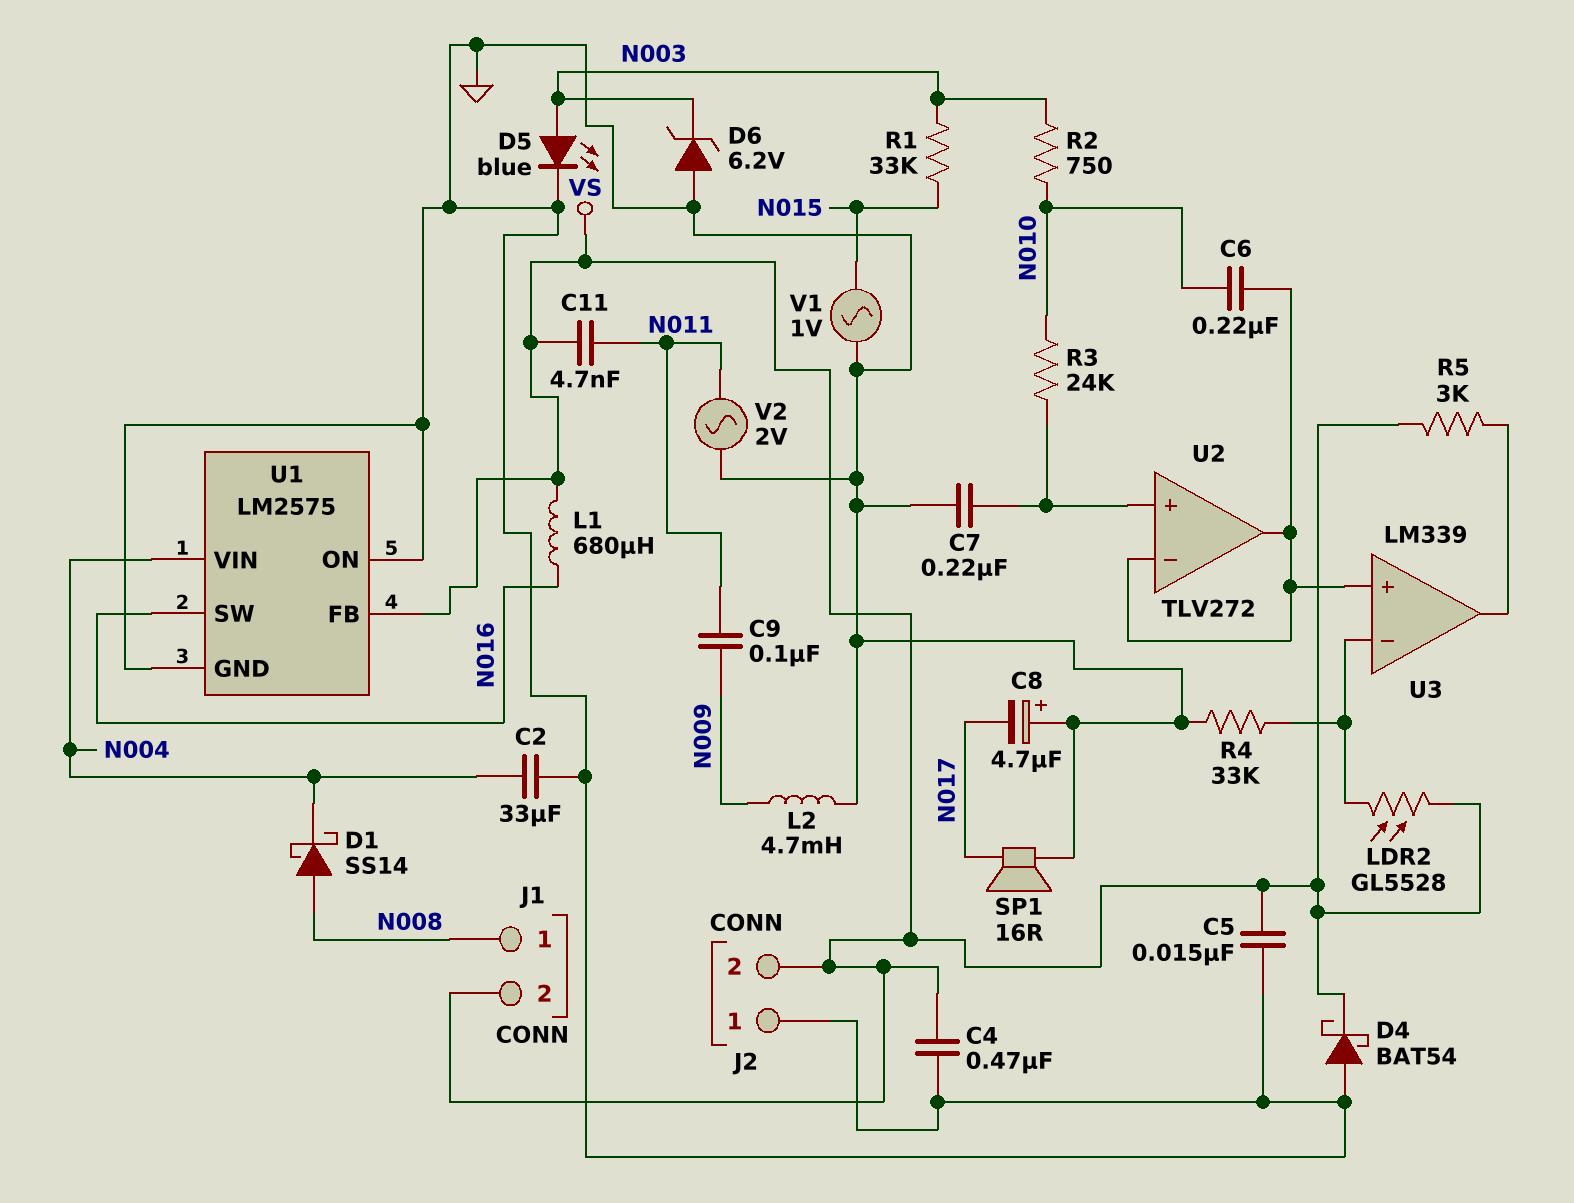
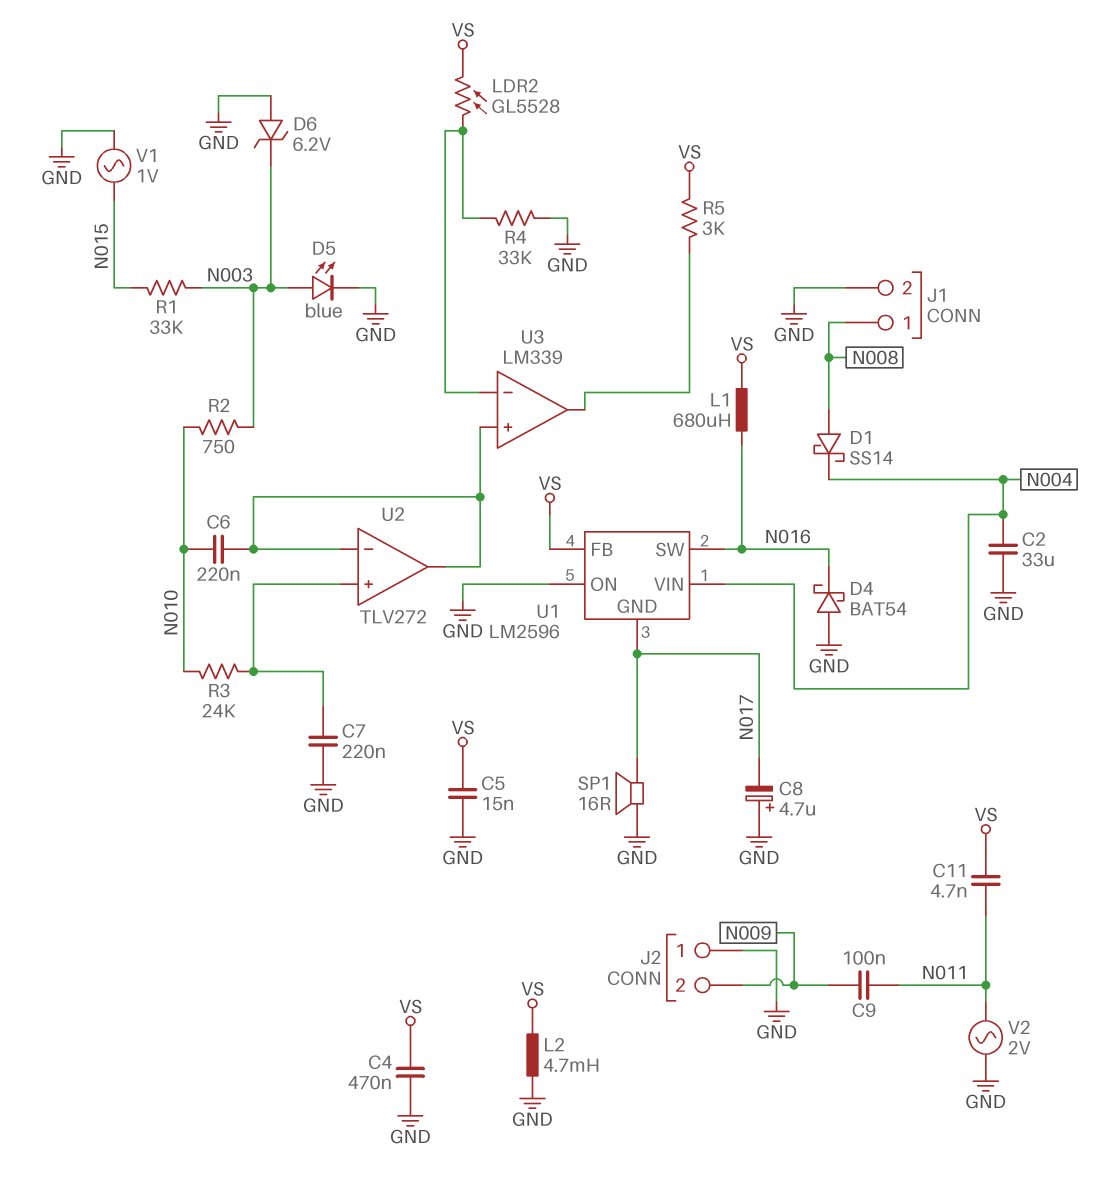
D4: schottky BAT54 (A GND, K VS) -> schottky BAT54 (A GND, K N016)
J1 pin 2: VS -> GND
J2 pin 2: VS -> N009
L2: 4.7mH (GND, N009) -> 4.7mH (GND, VS)
U1: LM2575 -> LM2596
U1 pin GND: GND -> N017

